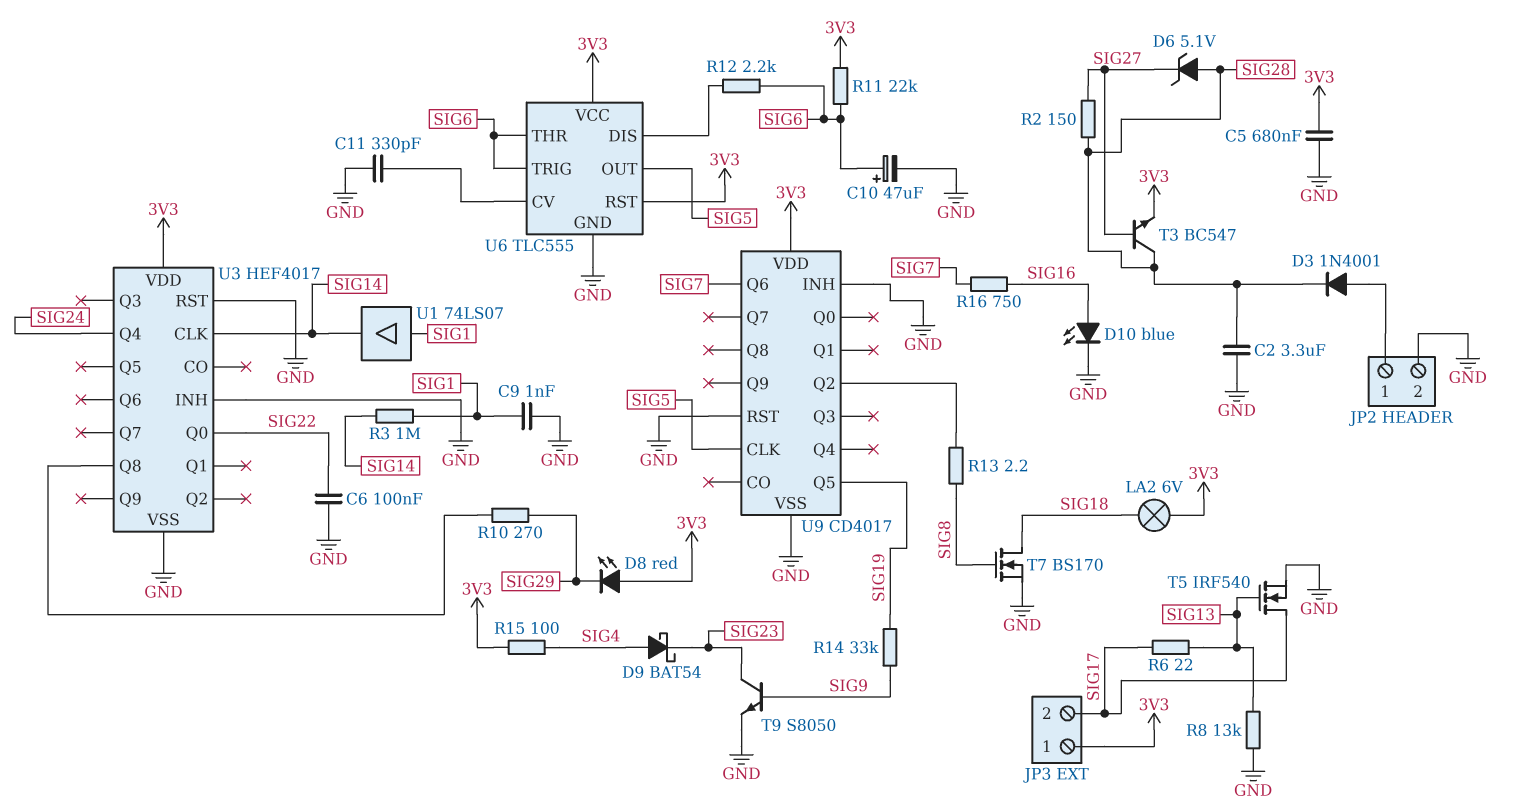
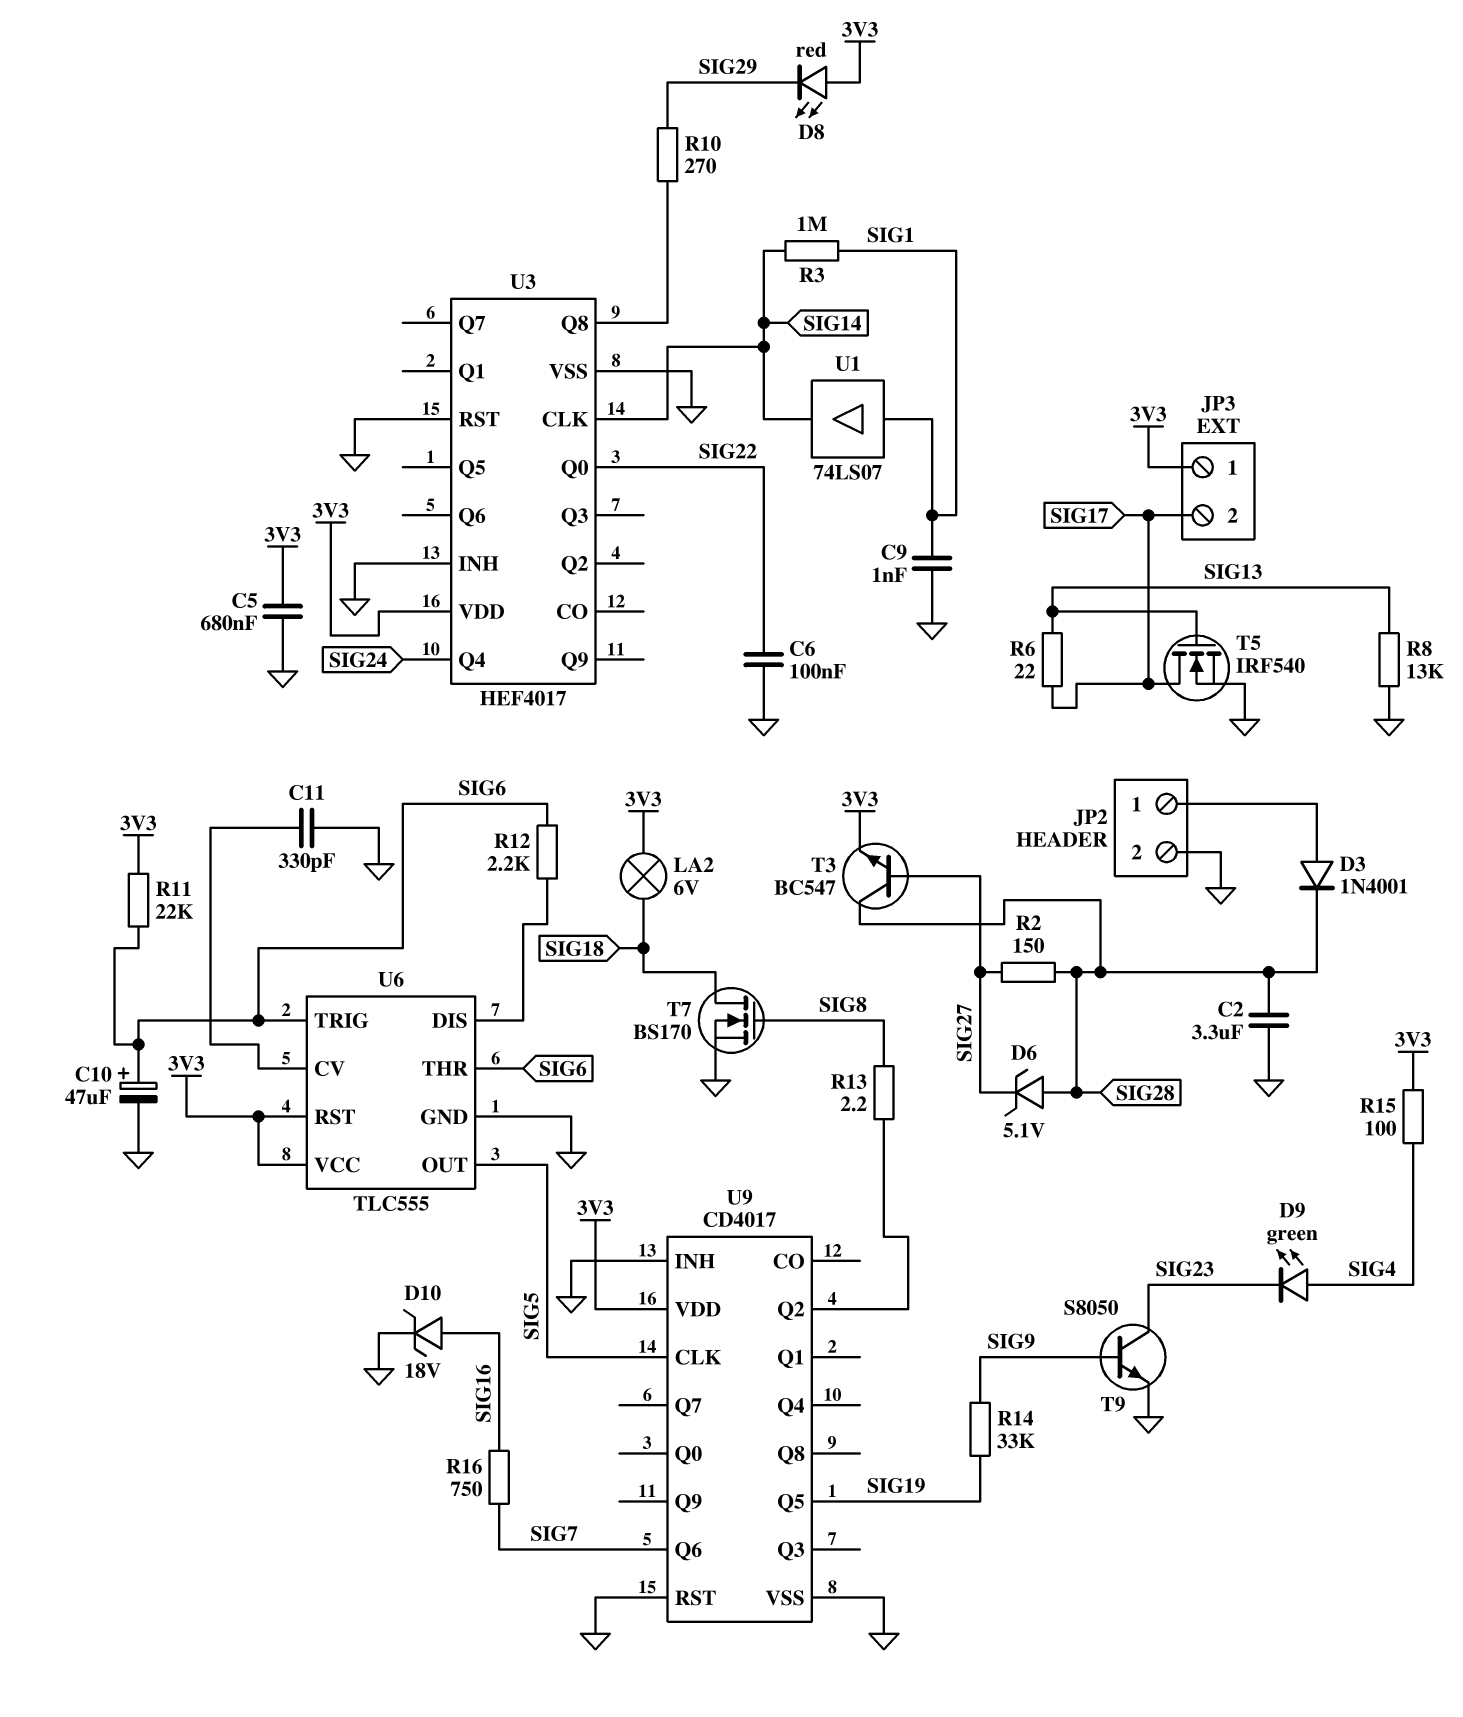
D9: schottky BAT54 (A SIG4, K SIG23) -> LED green (A SIG4, K SIG23)
D10: LED blue (A SIG16, K GND) -> zener 18V (A SIG16, K GND)

